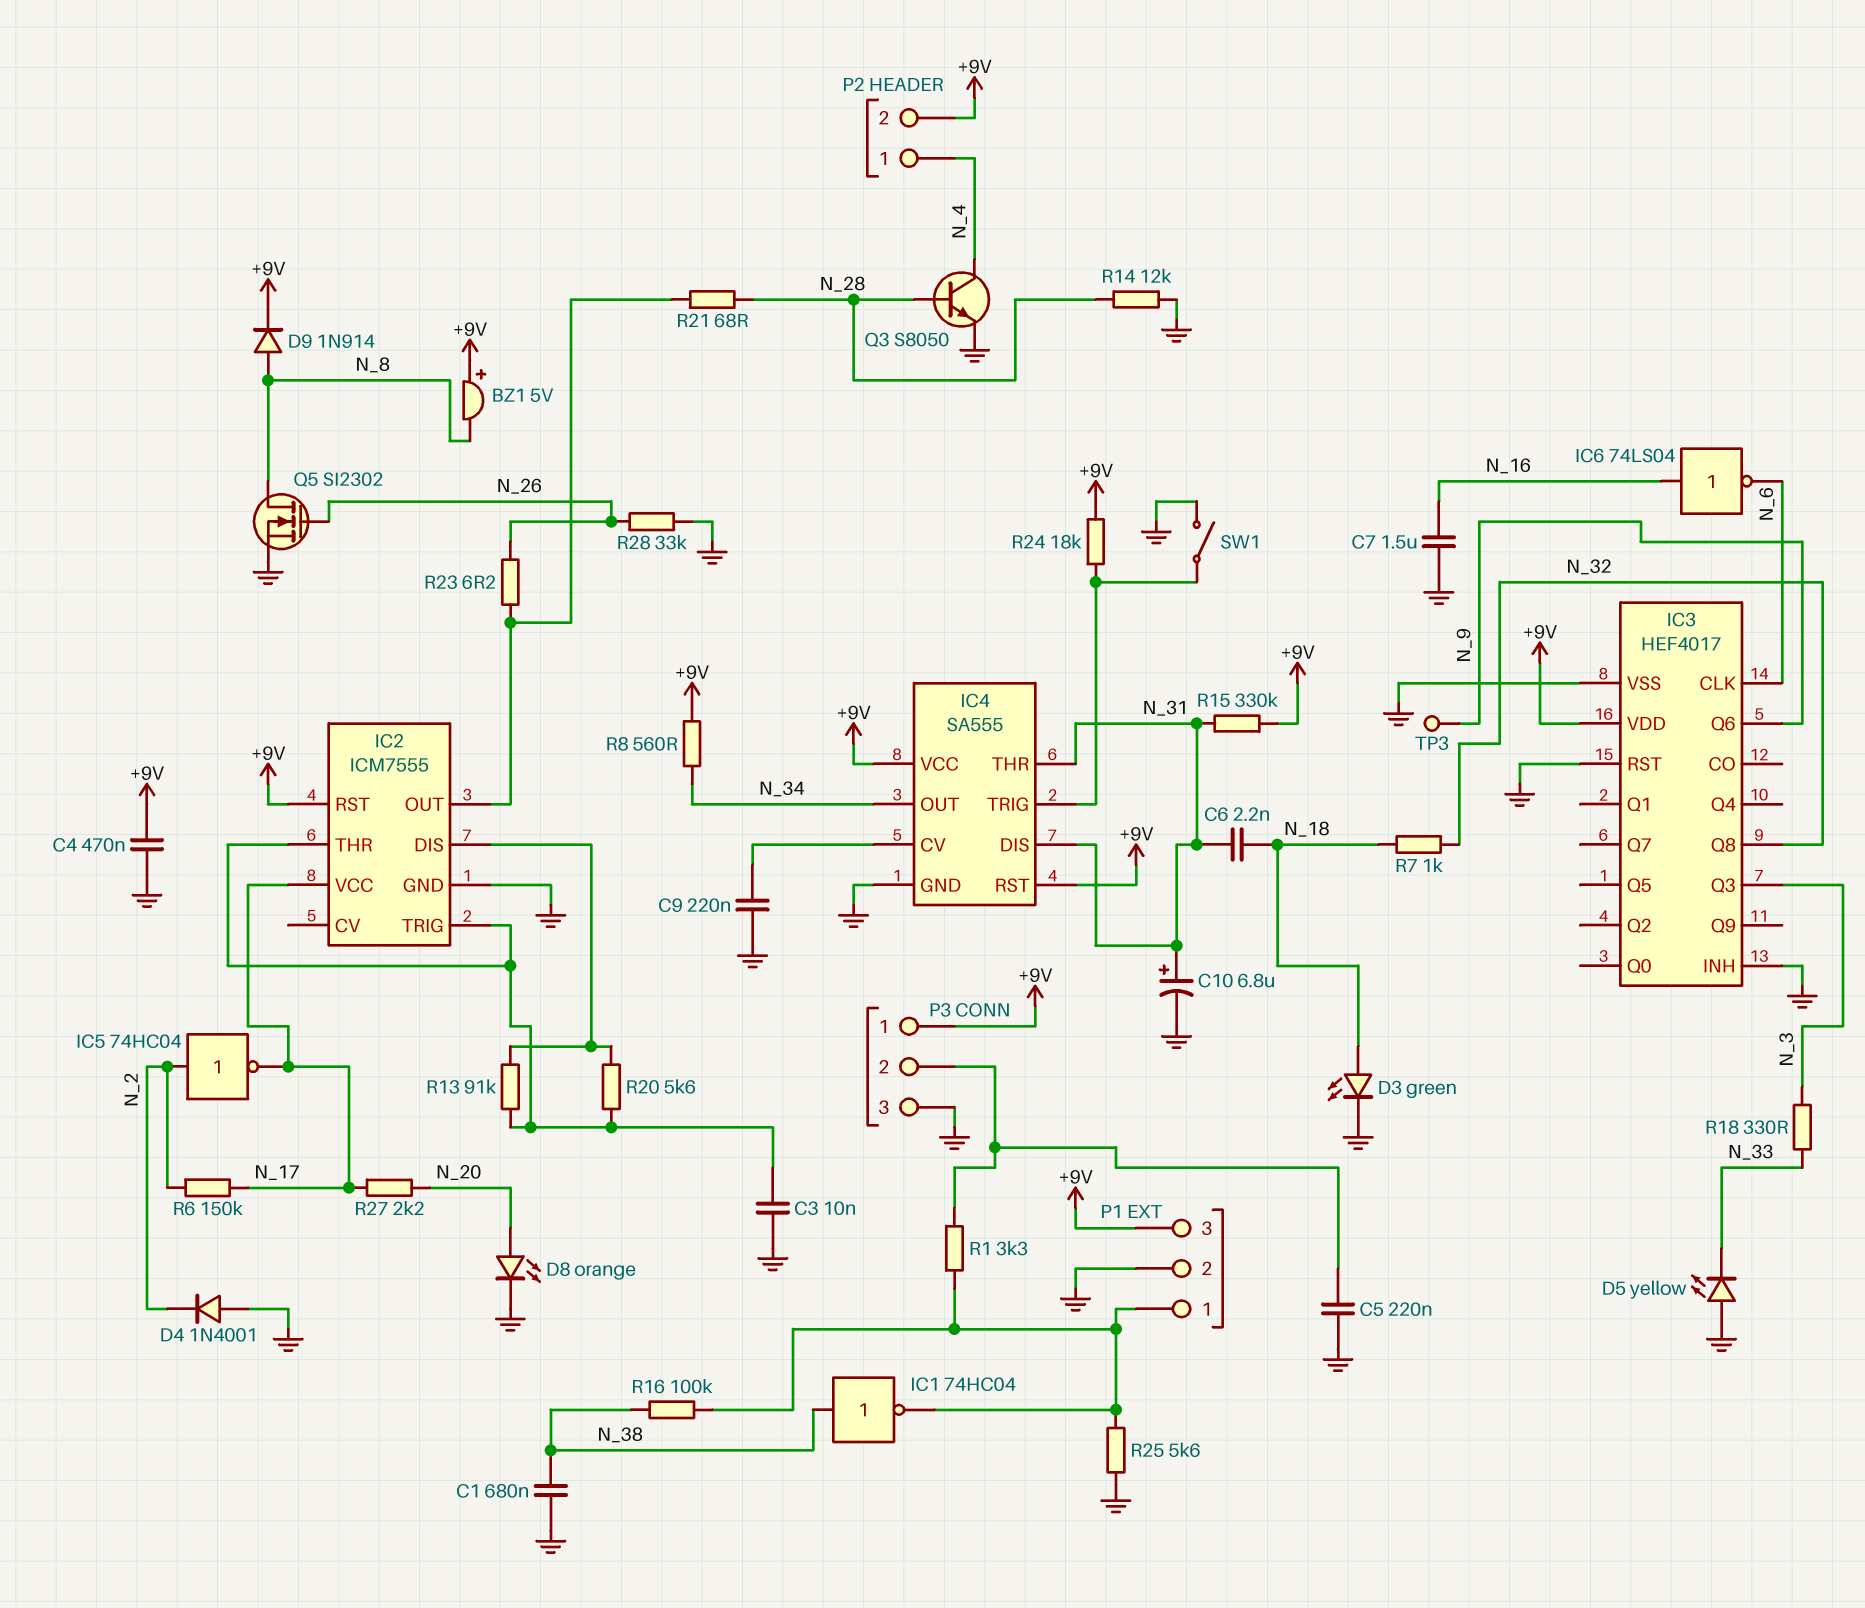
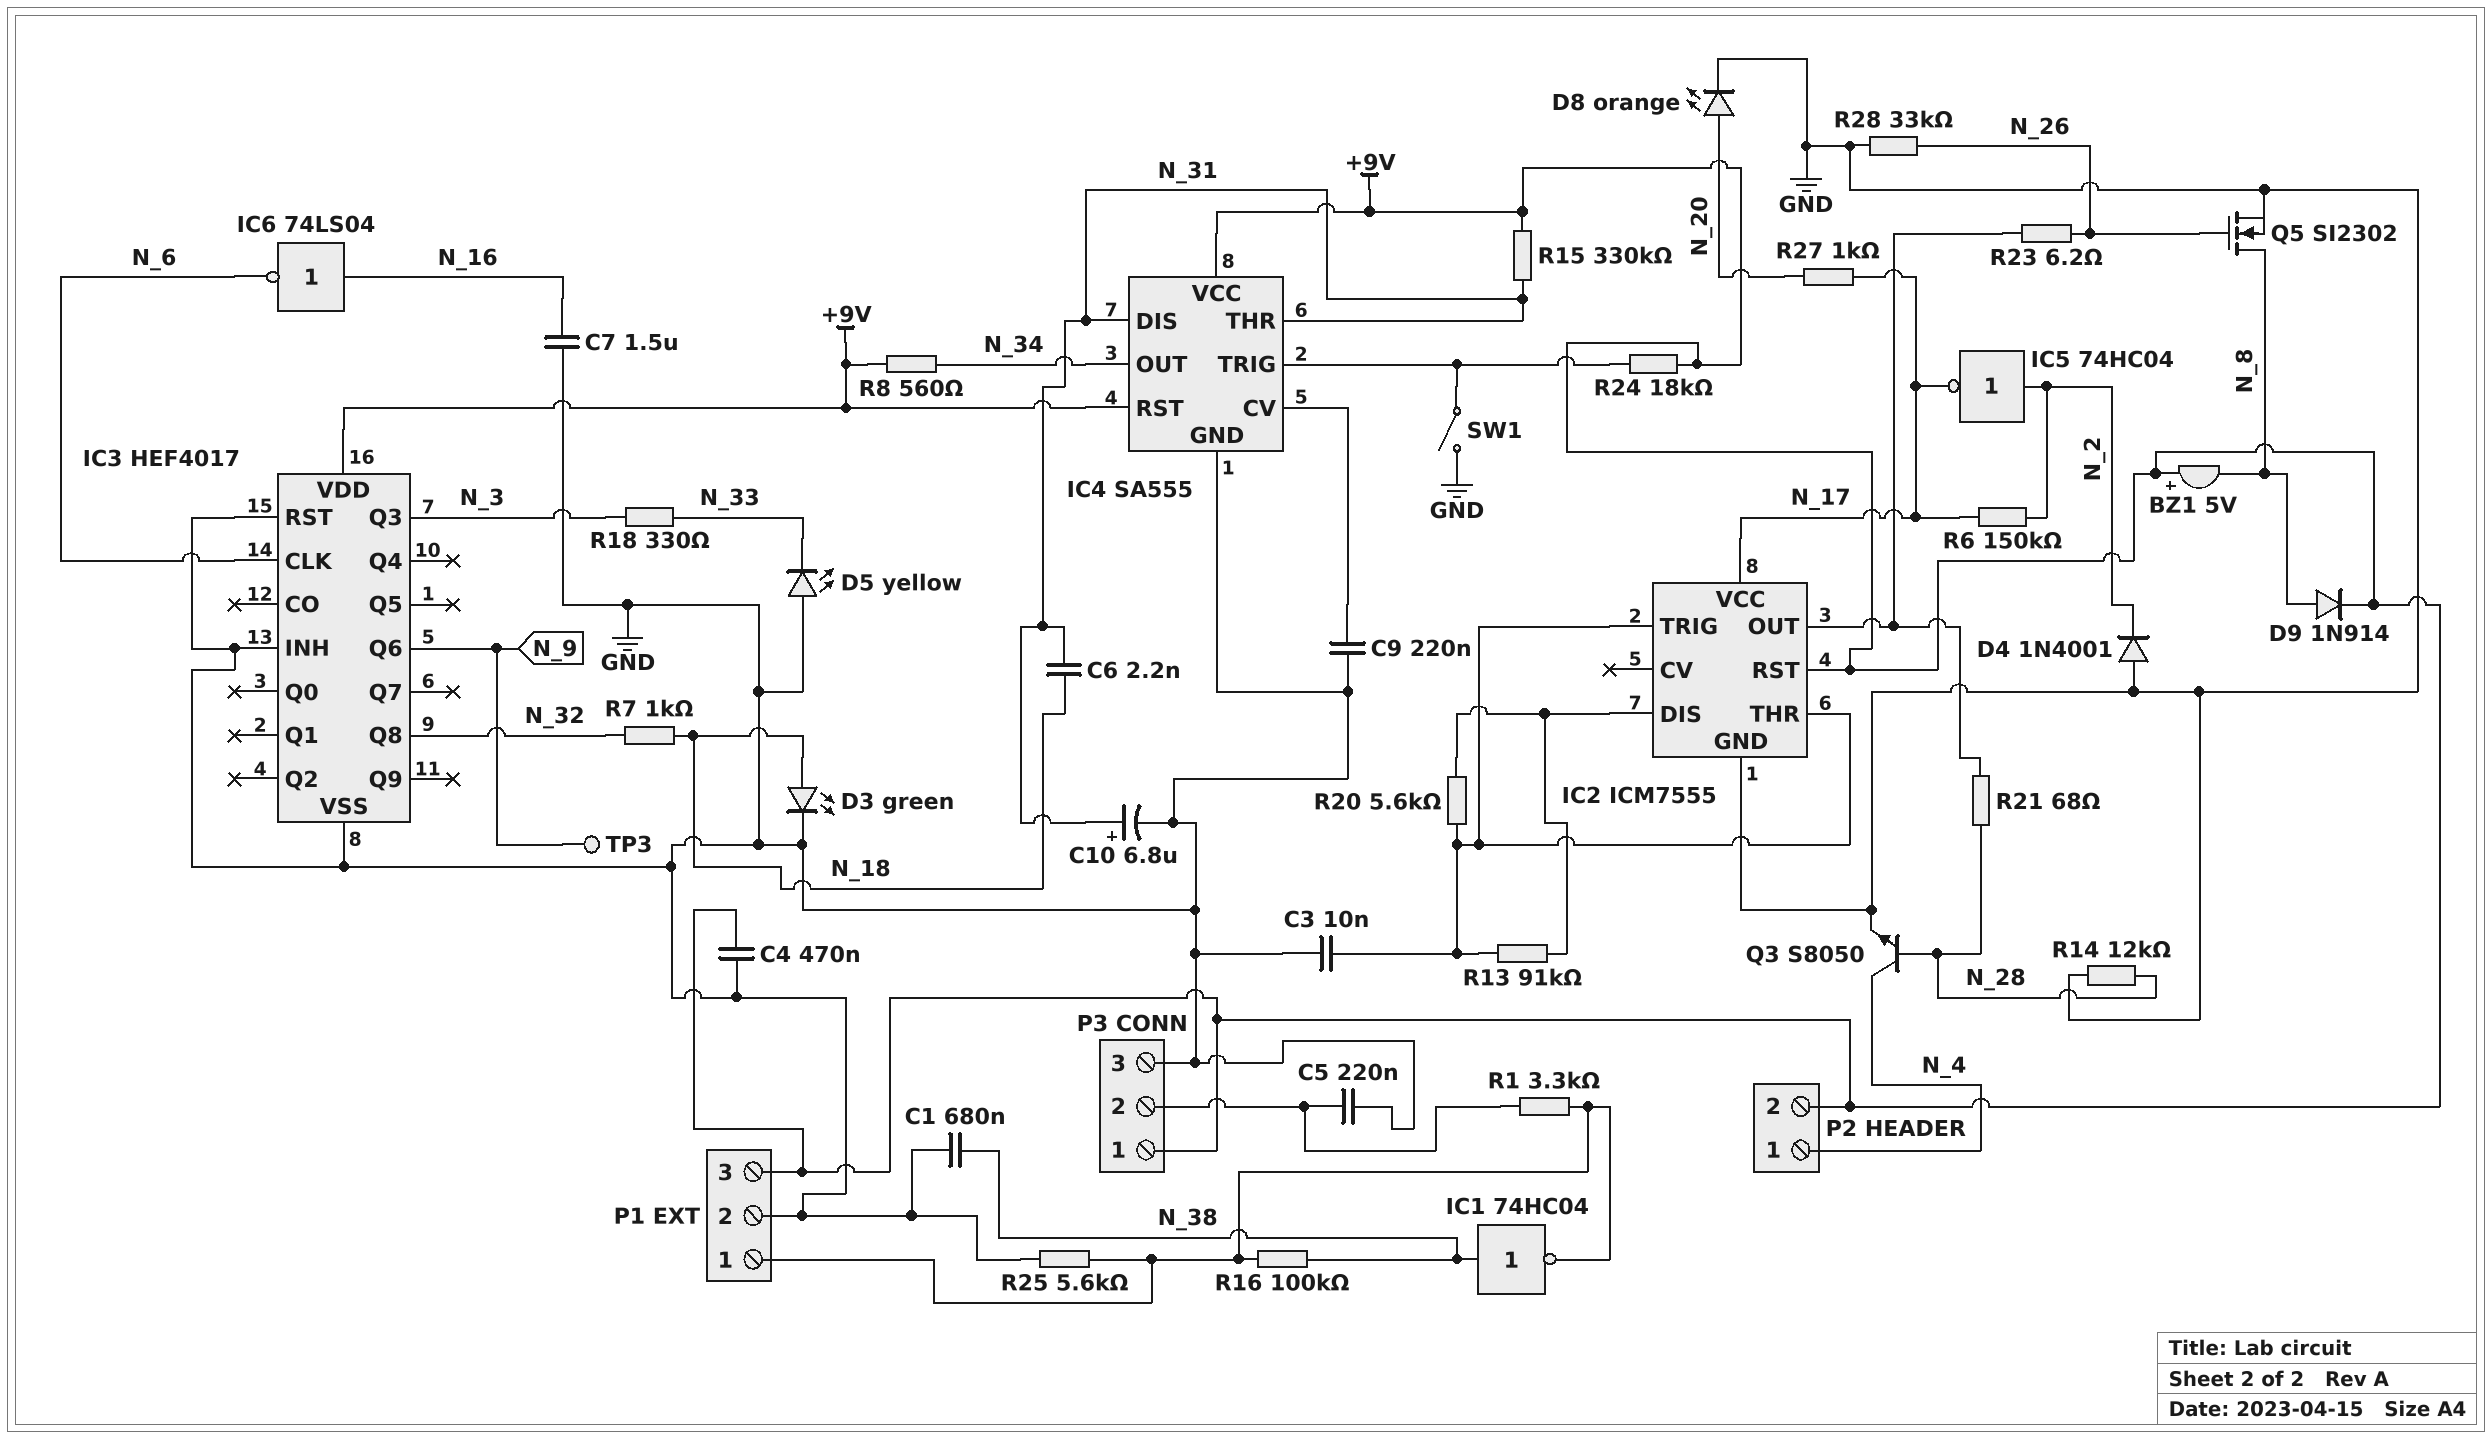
R27: 2.2k (N_17, N_20) -> 1k (N_17, N_20)

